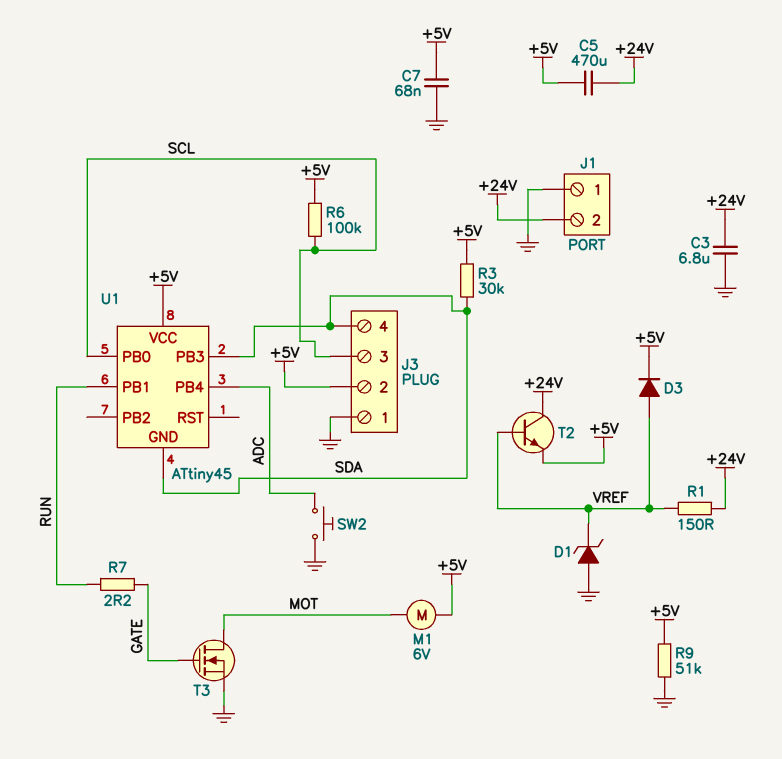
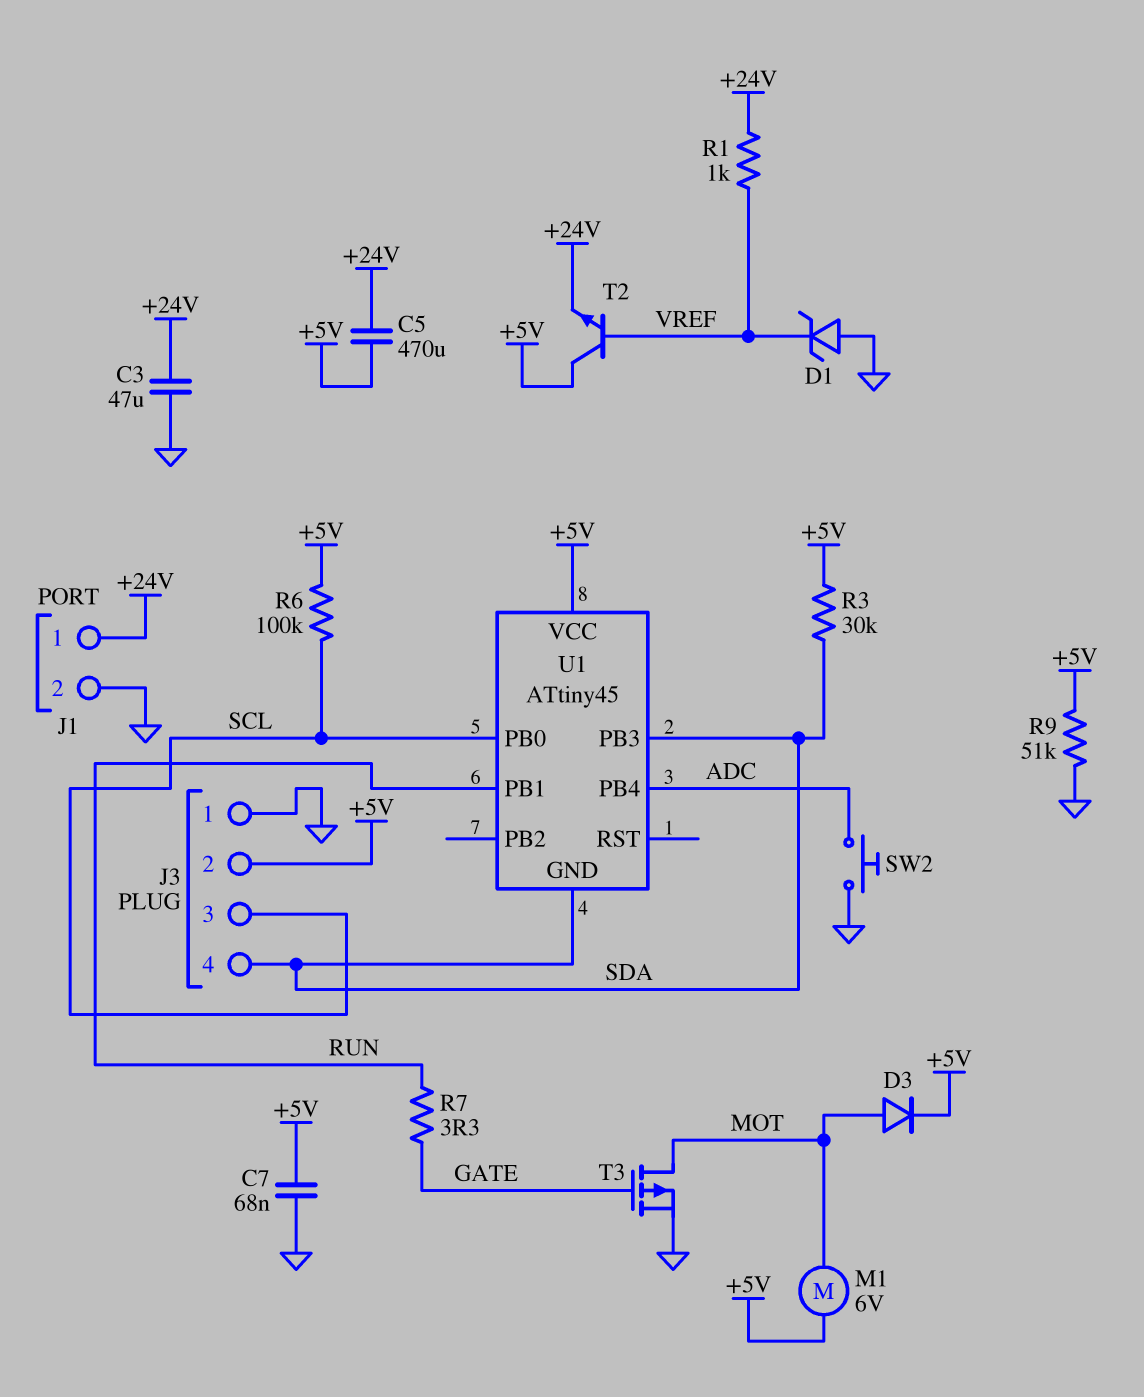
C3: 6.8uF (+24V, GND) -> 47uF (+24V, GND)
D3: diode (A VREF, K +5V) -> diode (A MOT, K +5V)
J1 pin 1: GND -> +24V
J1 pin 2: +24V -> GND
R1: 150 (+24V, VREF) -> 1k (+24V, VREF)
R7: 2.2 (GATE, RUN) -> 3.3 (GATE, RUN)
T2: NPN (B VREF, C +24V, E +5V) -> NPN (B VREF, C +5V, E +24V)
T3: NMOS (G GATE, D MOT, S GND) -> PMOS (G GATE, D MOT, S GND)

